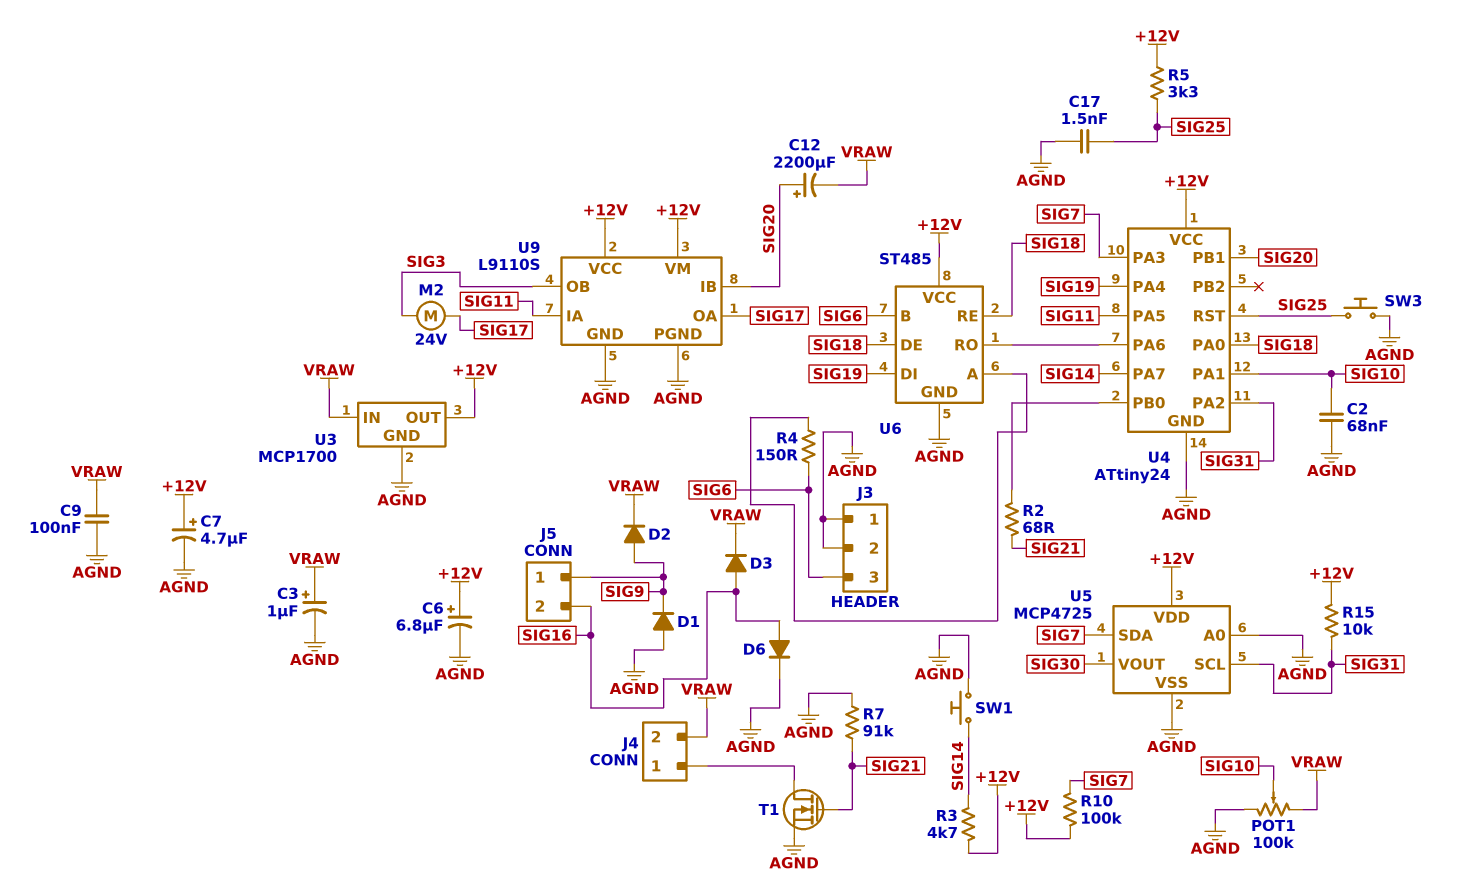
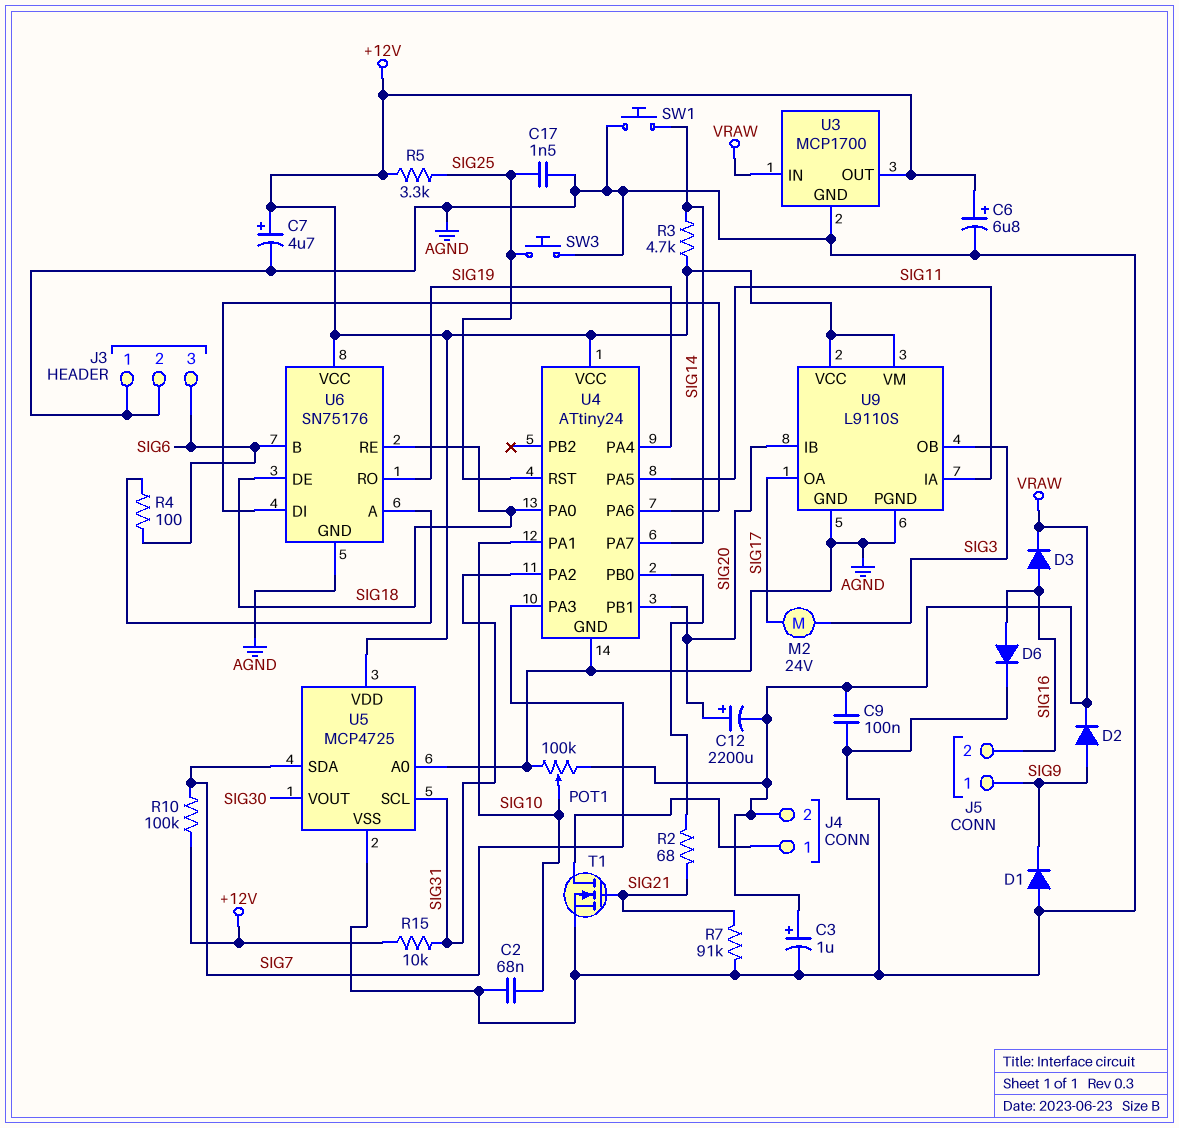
R4: 150 (SIG6, U6/A) -> 100 (SIG6, U6/A)
U6: ST485 -> SN75176
U6 pin DI: SIG19 -> U4/PA6
U6 pin RO: U4/PA6 -> SIG19

